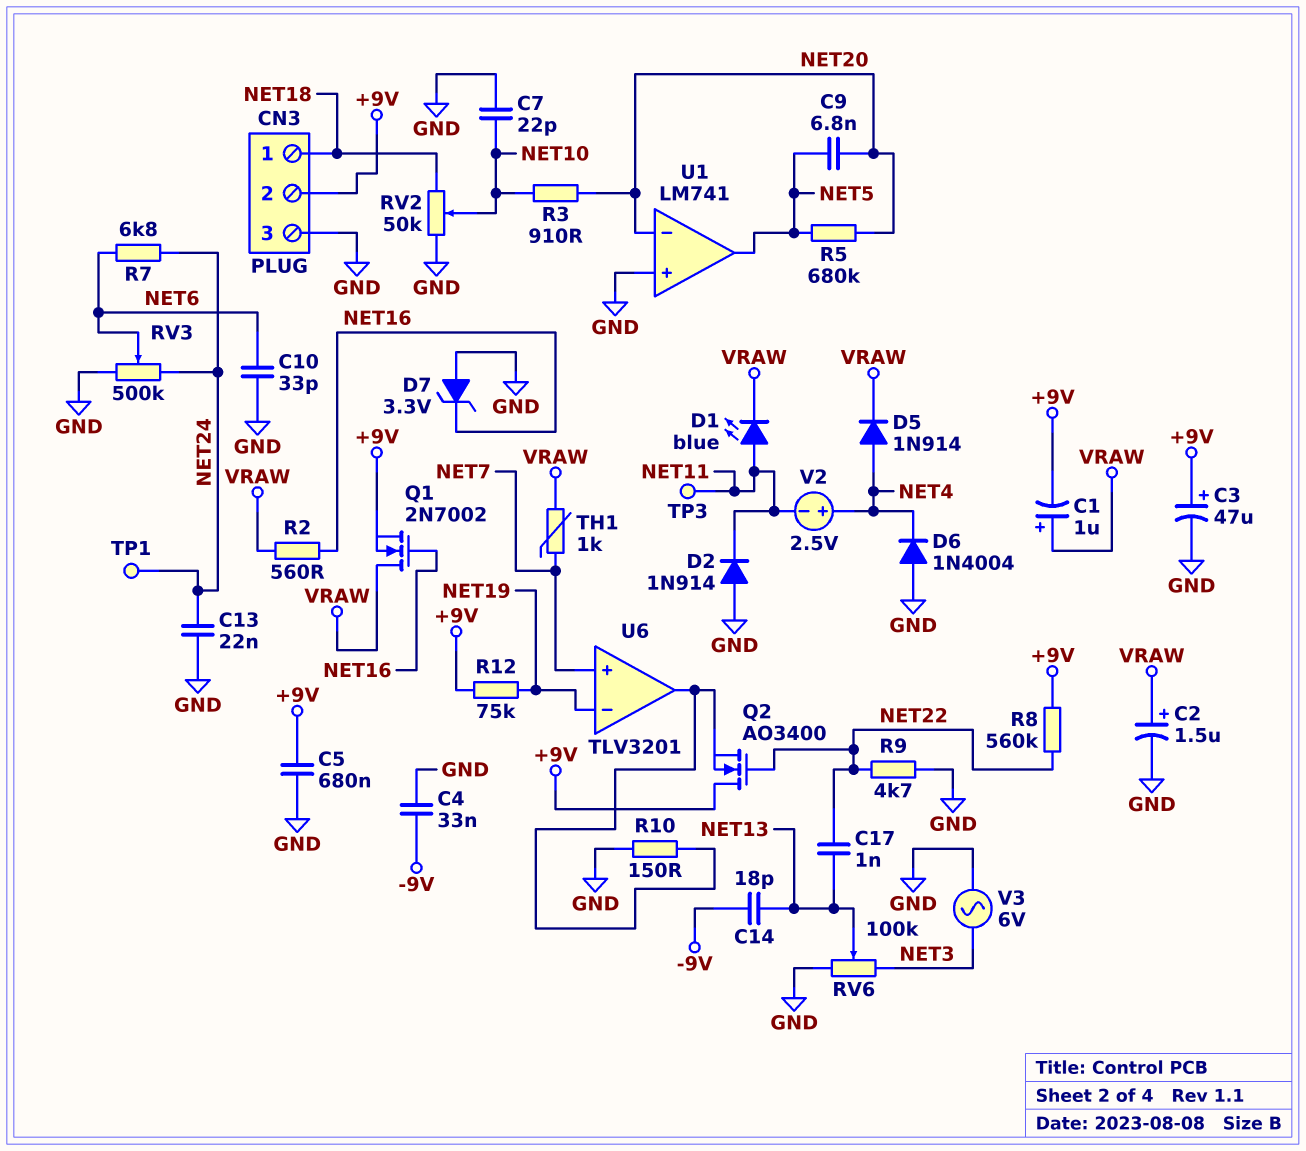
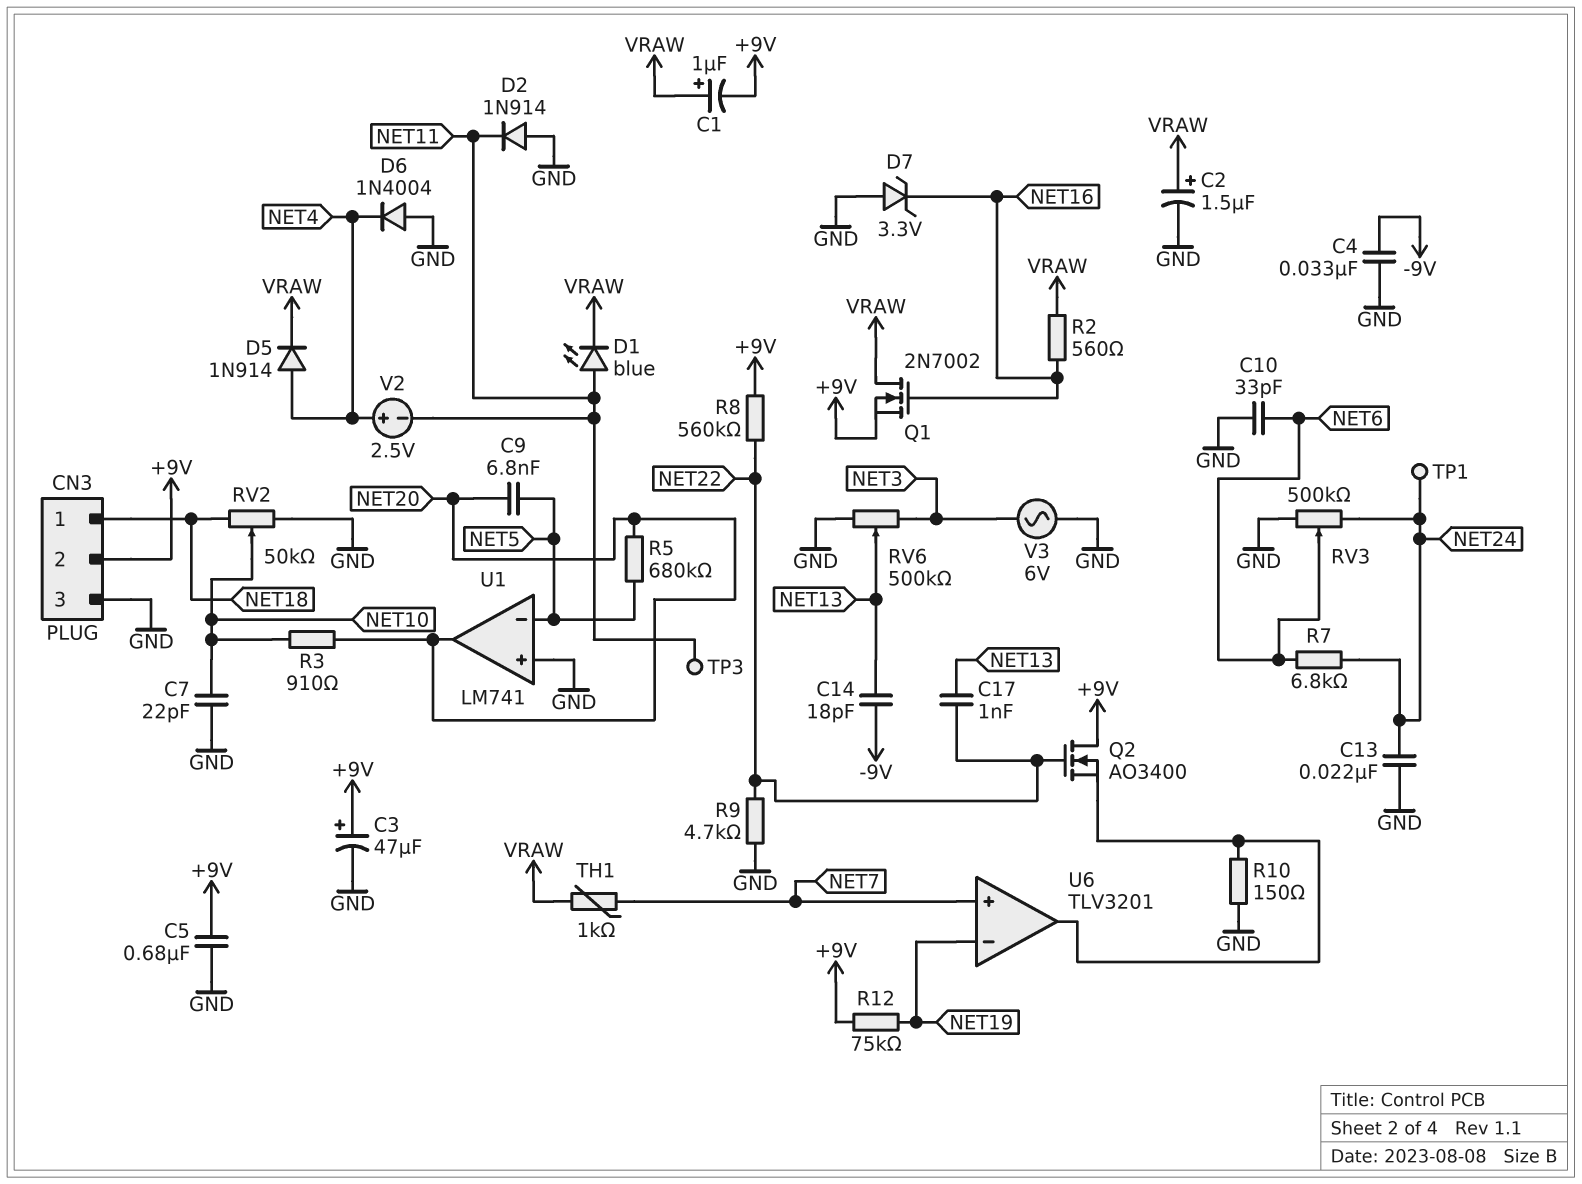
RV6: 100k (GND, NET3, wiper NET13) -> 500k (GND, NET3, wiper NET13)
U1 pin in-: NET20 -> NET5
U1 pin out: NET5 -> NET20

